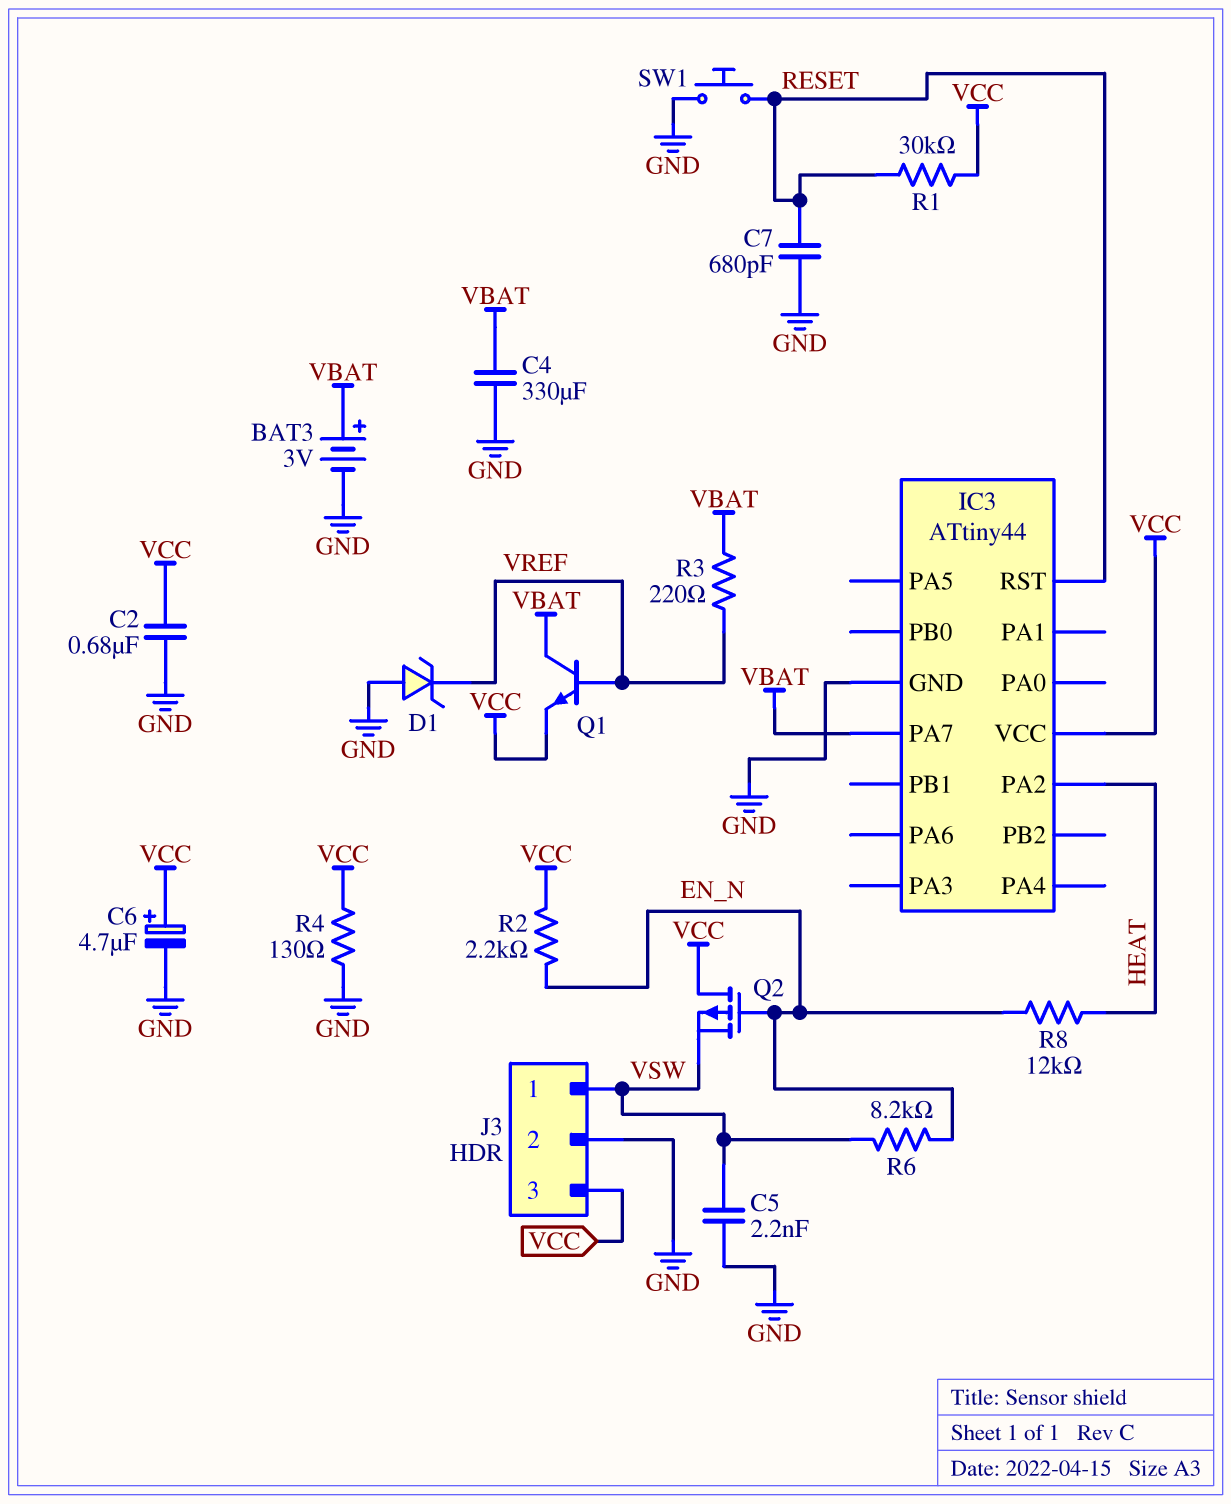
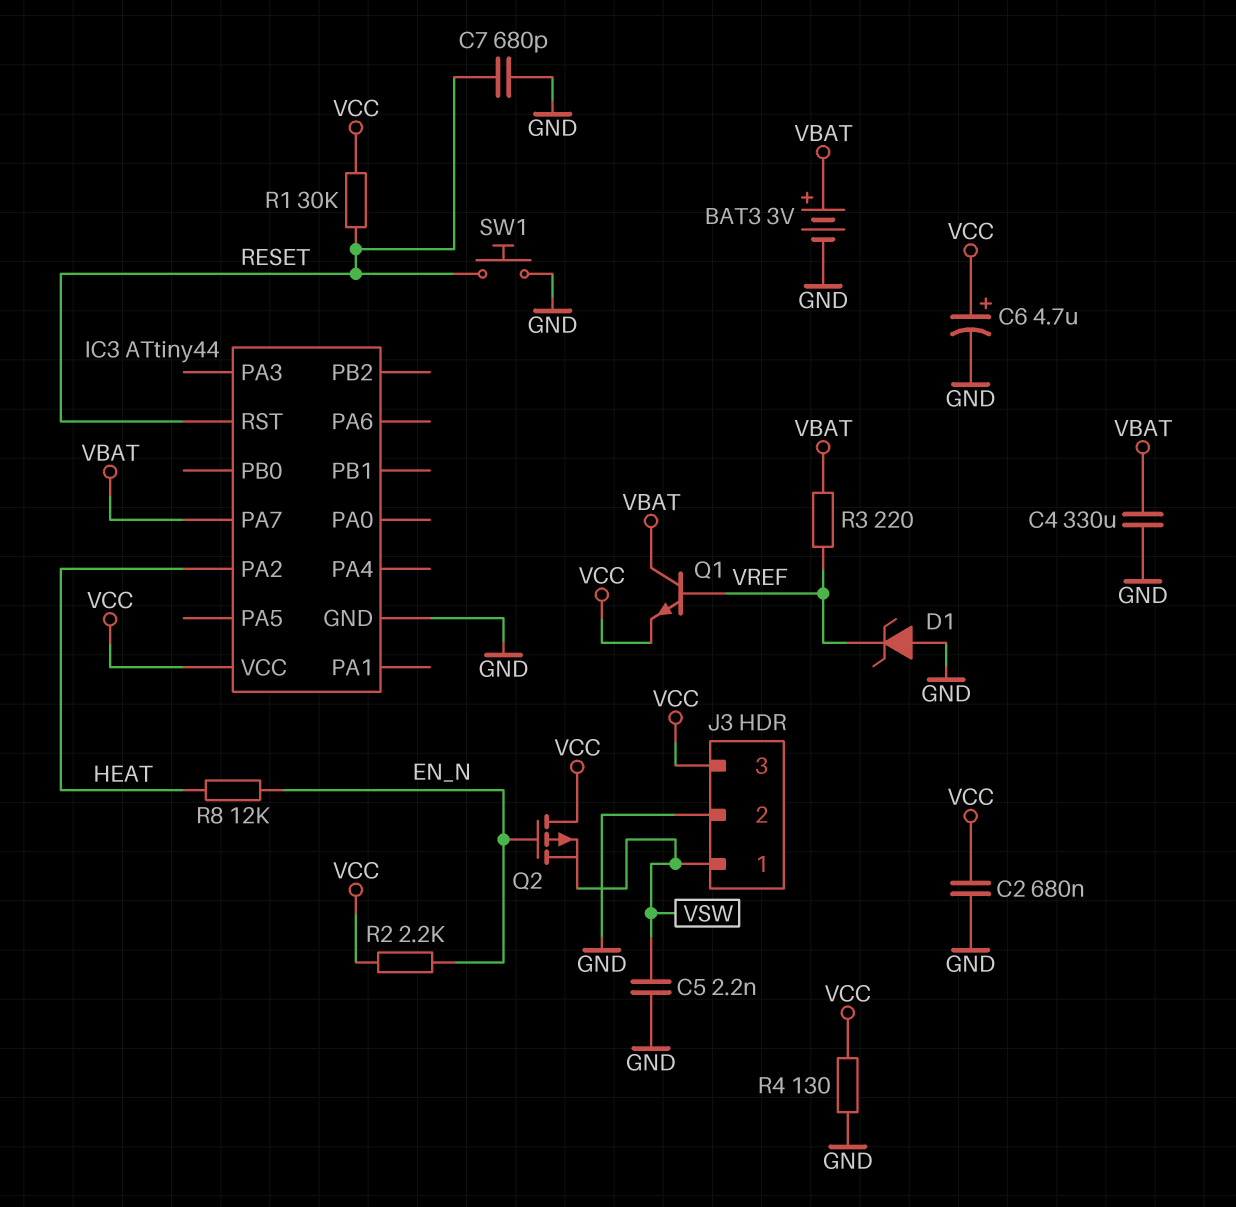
R6: 8.2k (EN_N, VSW) -> none

